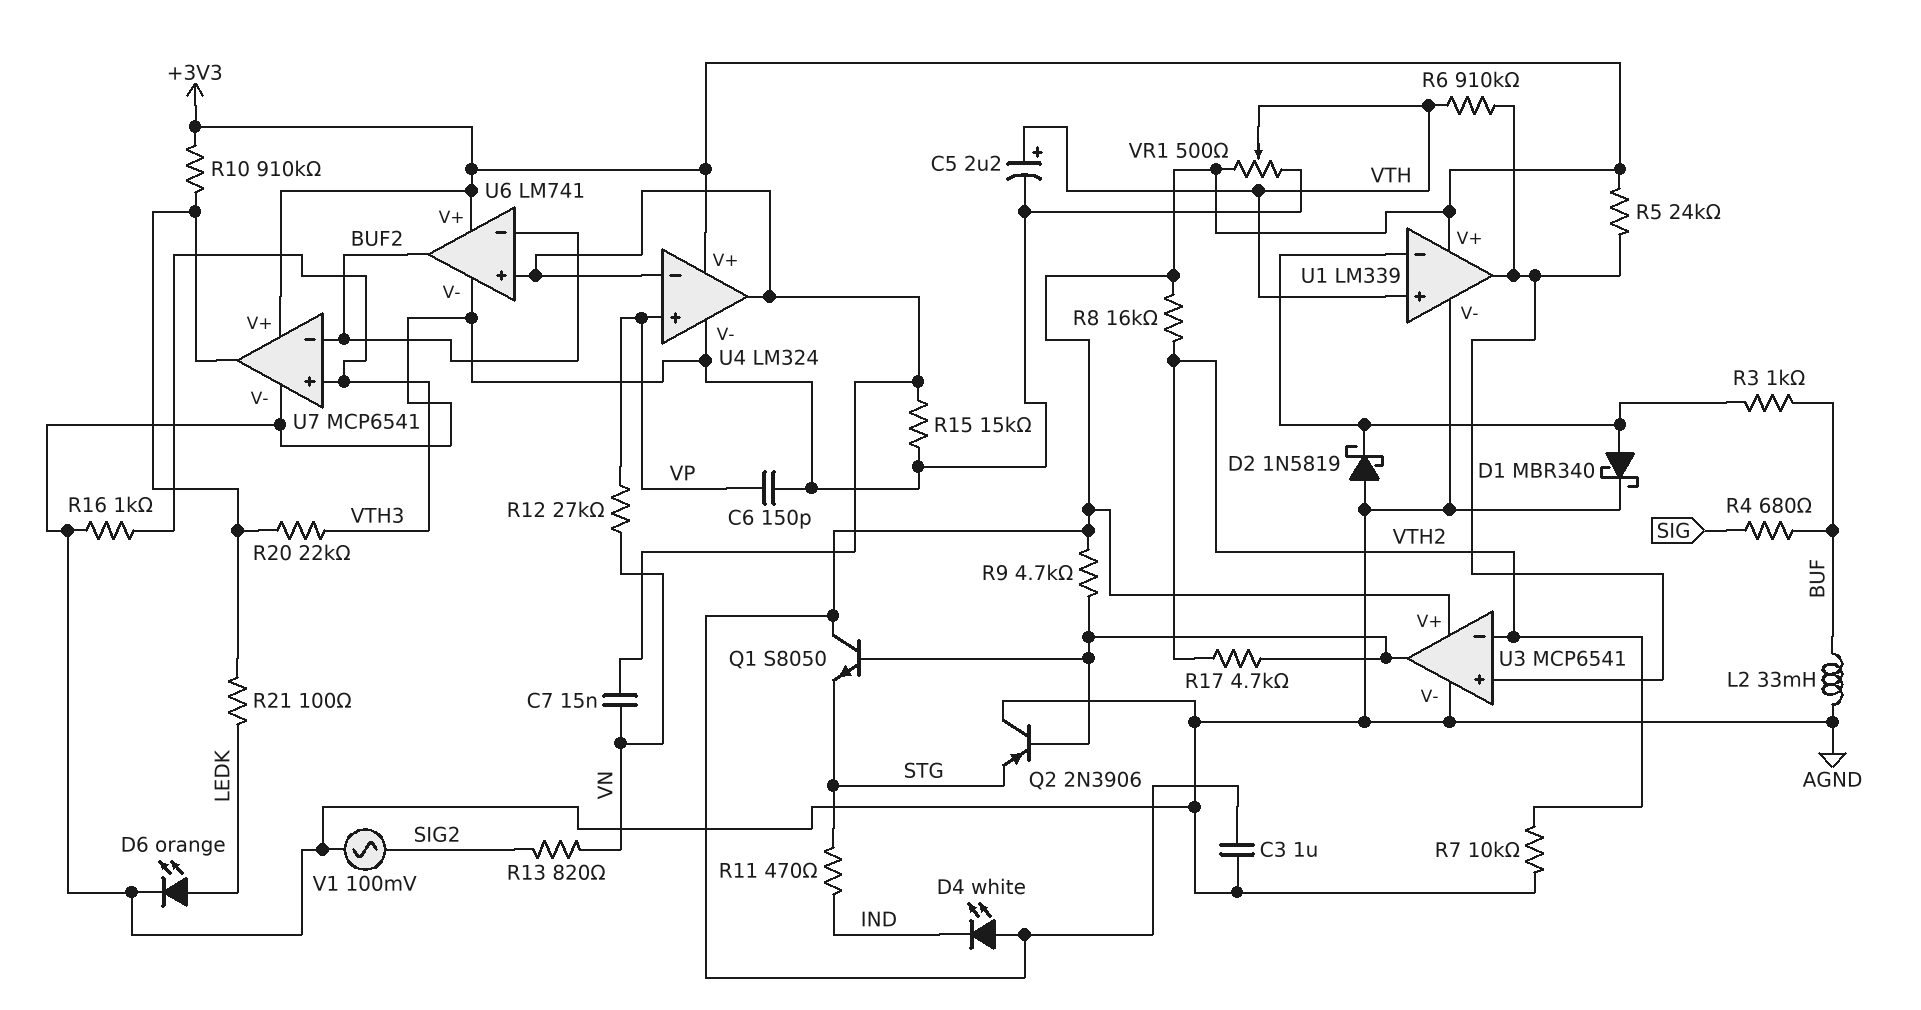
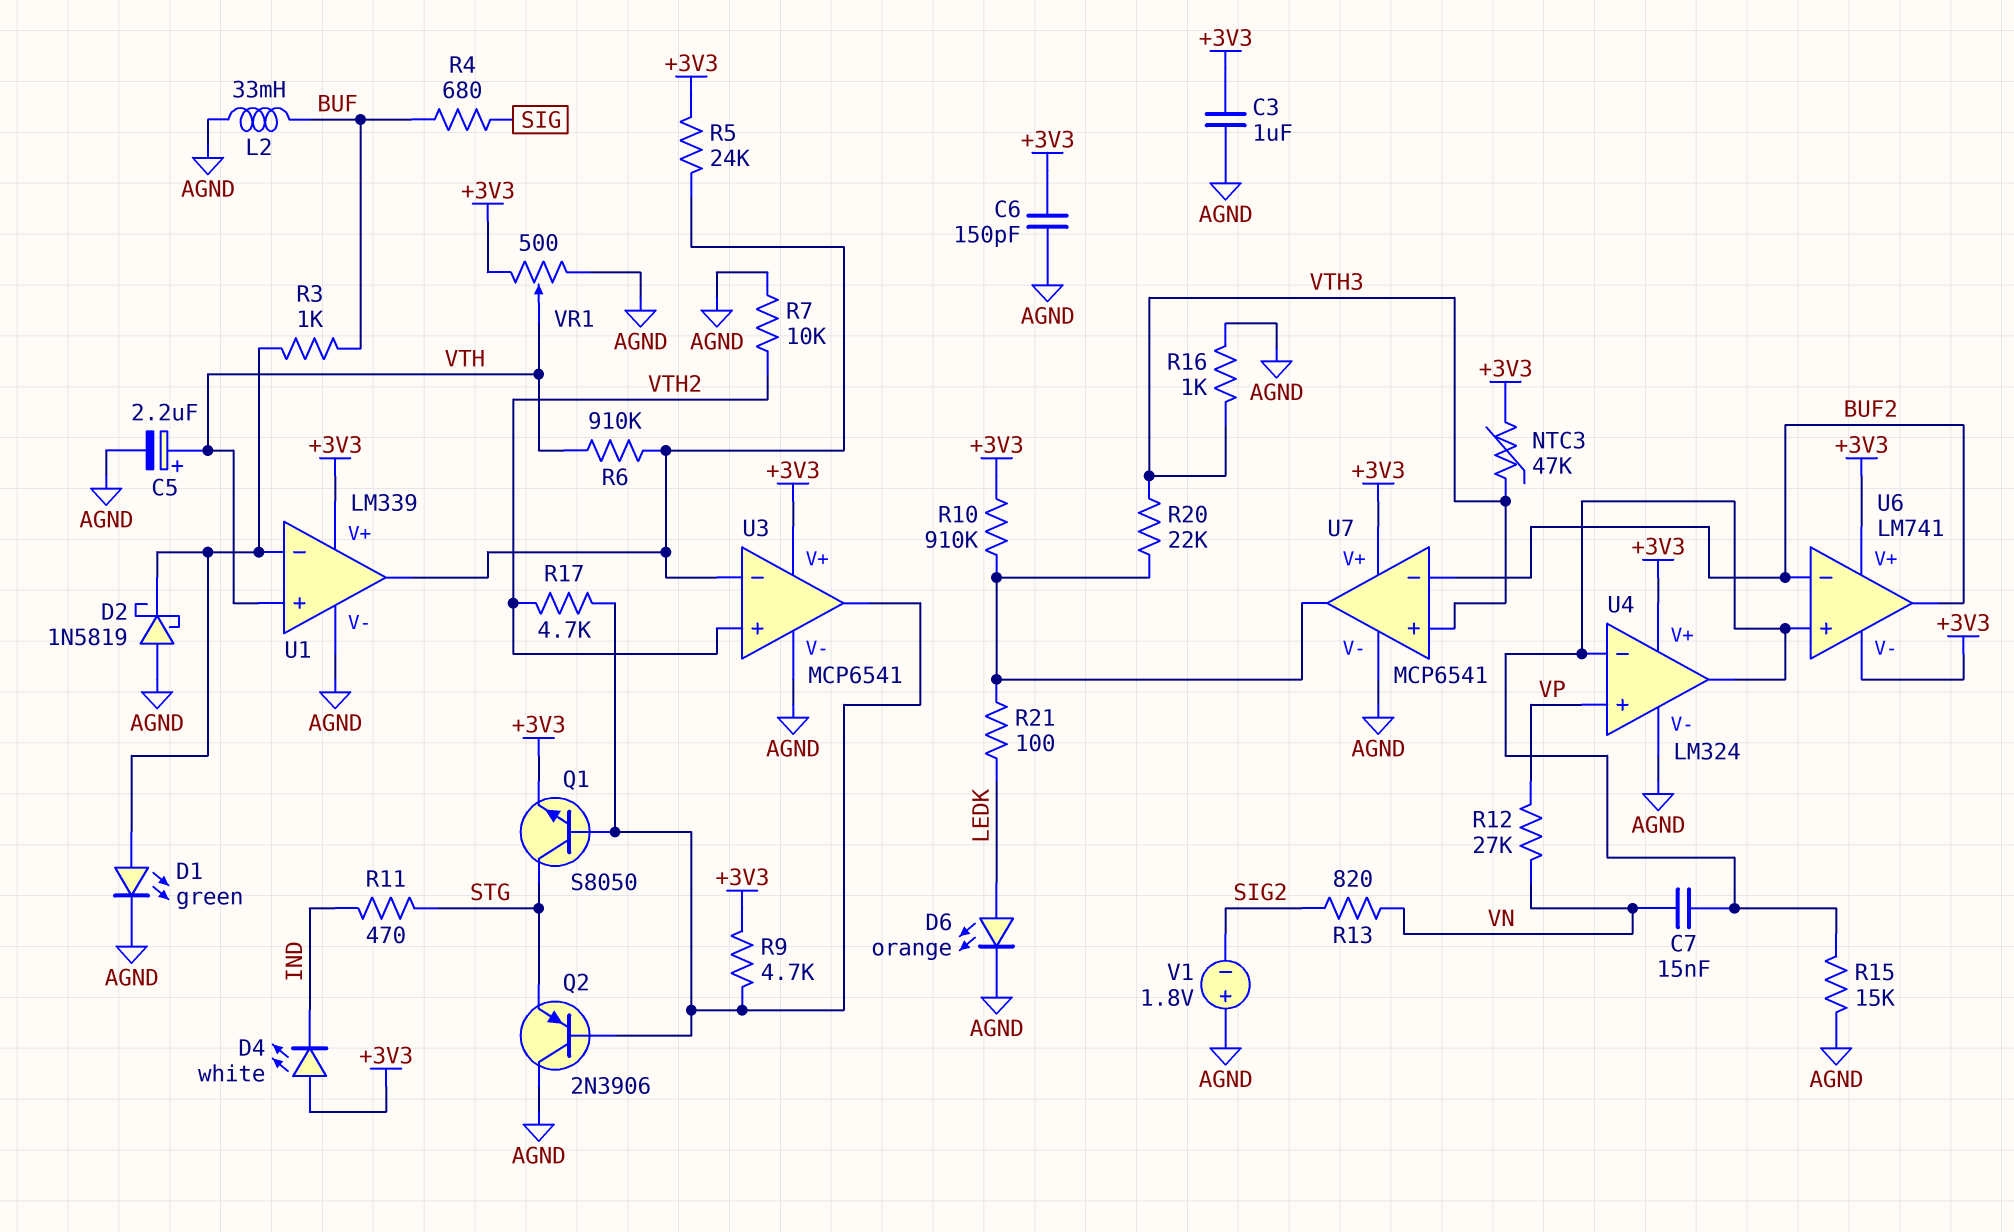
C6: 150pF (AGND, VP) -> 150pF (+3V3, AGND)
D1: schottky MBR340 (A U1/in-, K AGND) -> LED green (A U1/in-, K AGND)
NTC3: none -> 47k (+3V3, VTH3)
Q1: NPN S8050 (B U3/out, C +3V3, E STG) -> NPN S8050 (B U3/out, C STG, E +3V3)
R8: 16k (+3V3, VTH2) -> none
U3 pin in+: U1/out -> VTH2
U3 pin in-: VTH2 -> U1/out
U6 pin V-: AGND -> +3V3
V1: AC 100mV (AGND, SIG2) -> 1.8V (plus AGND, minus SIG2)

